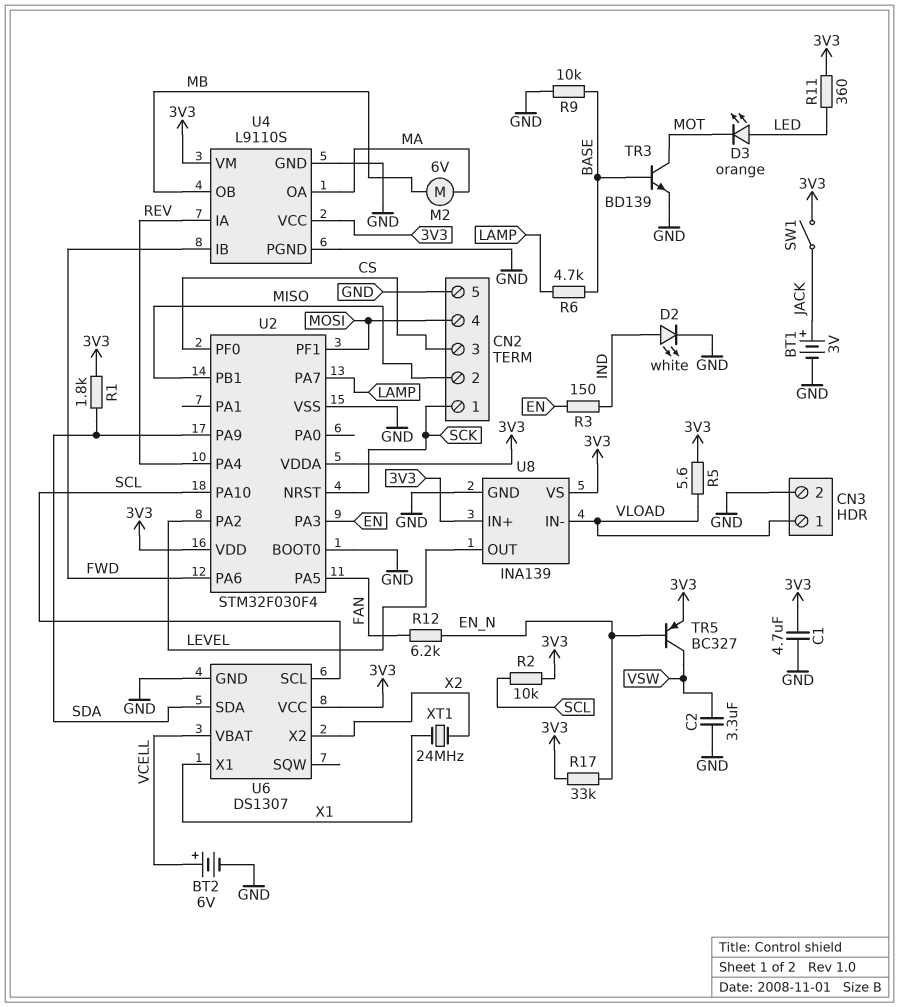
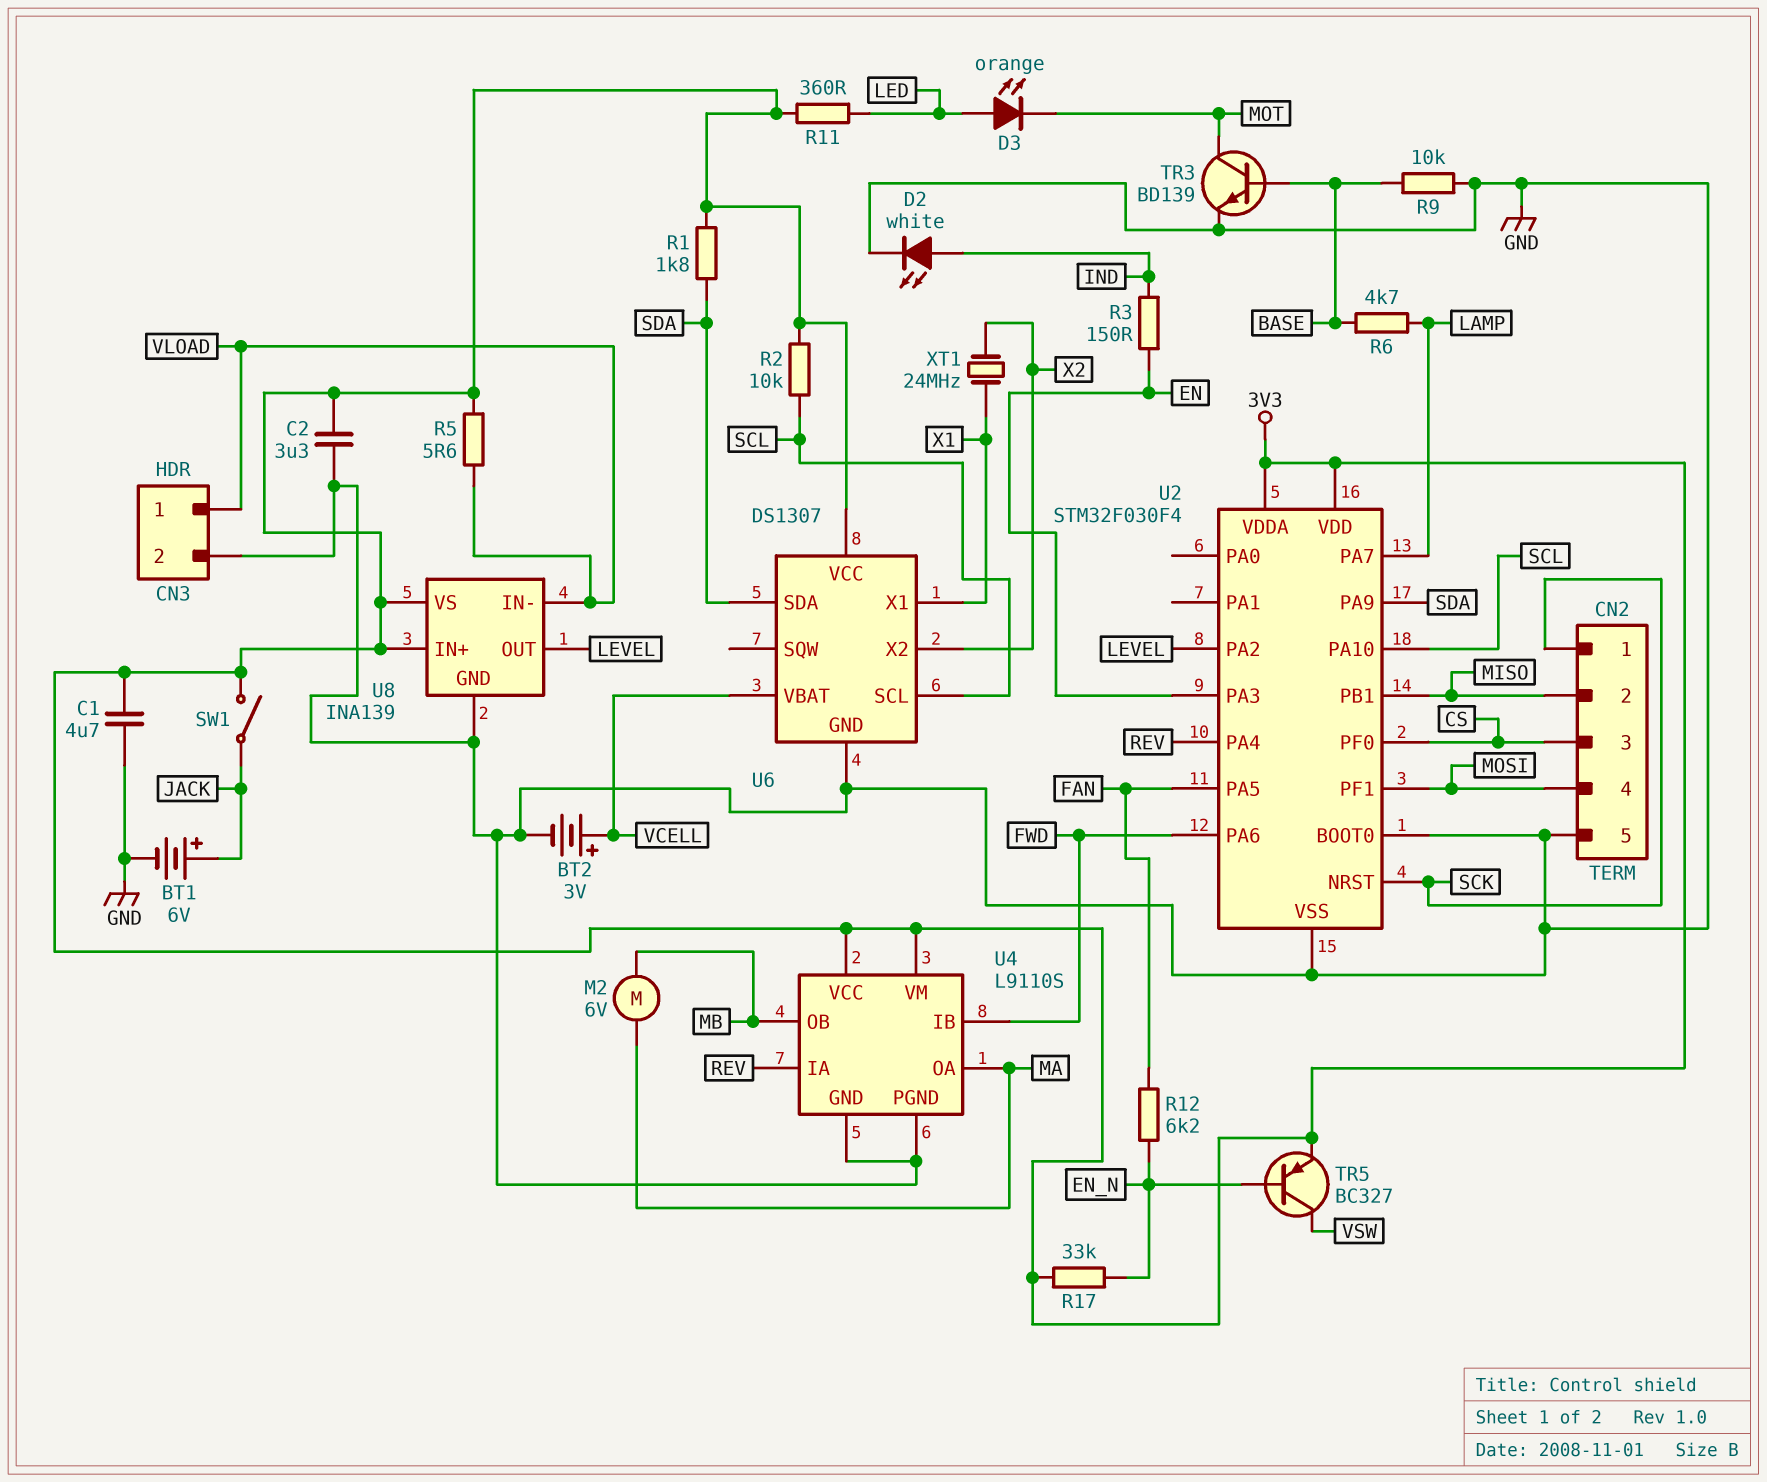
BT1: 3V (plus JACK, minus GND) -> 6V (plus JACK, minus GND)
BT2: 6V (plus VCELL, minus GND) -> 3V (plus VCELL, minus GND)
C2: 3.3uF (GND, VSW) -> 3.3uF (3V3, GND)

